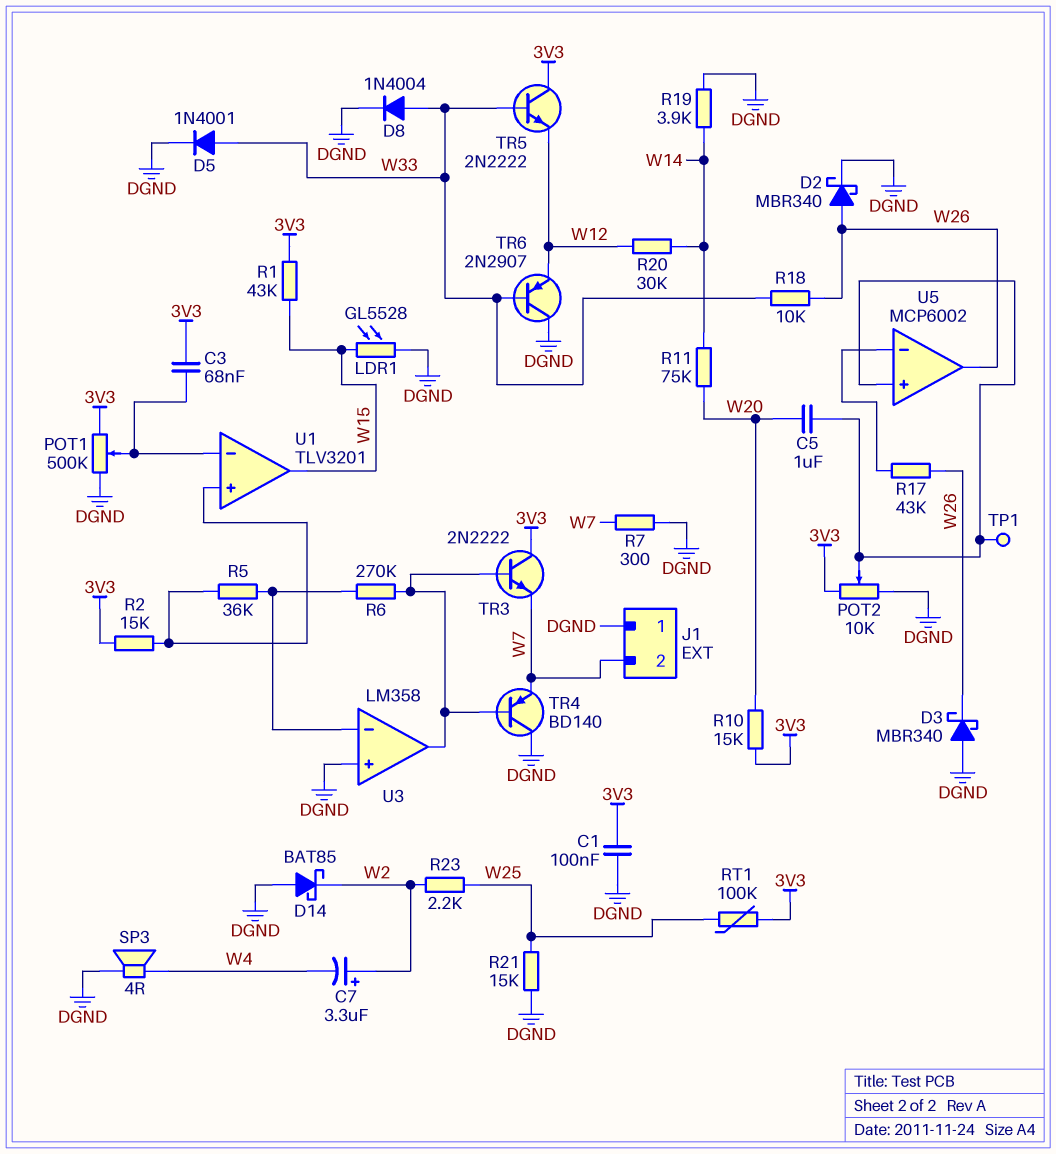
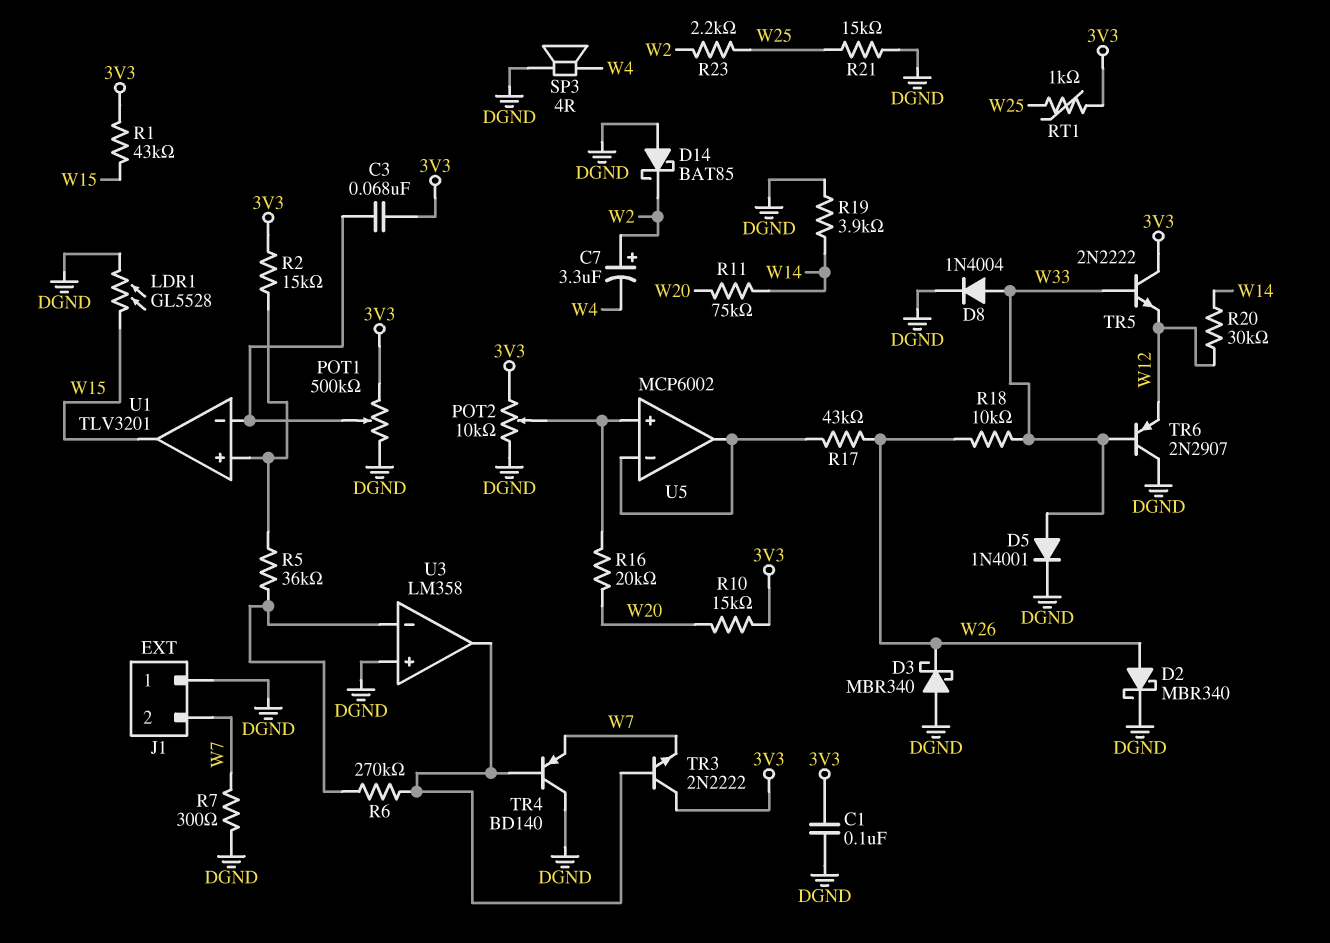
C5: 1uF (U5/in+, W20) -> none
R16: none -> 20k (U5/in+, W20)
RT1: 100k (3V3, W25) -> 1k (3V3, W25)
TP1: test point (U5/in+) -> none
U5 pin out: W26 -> U5/in-

